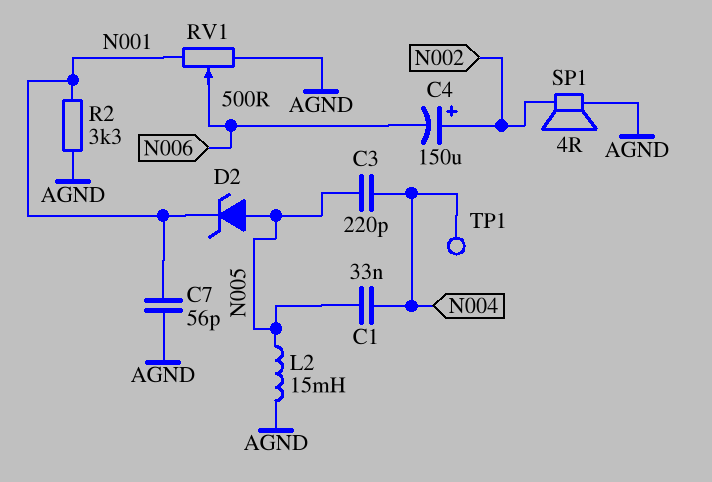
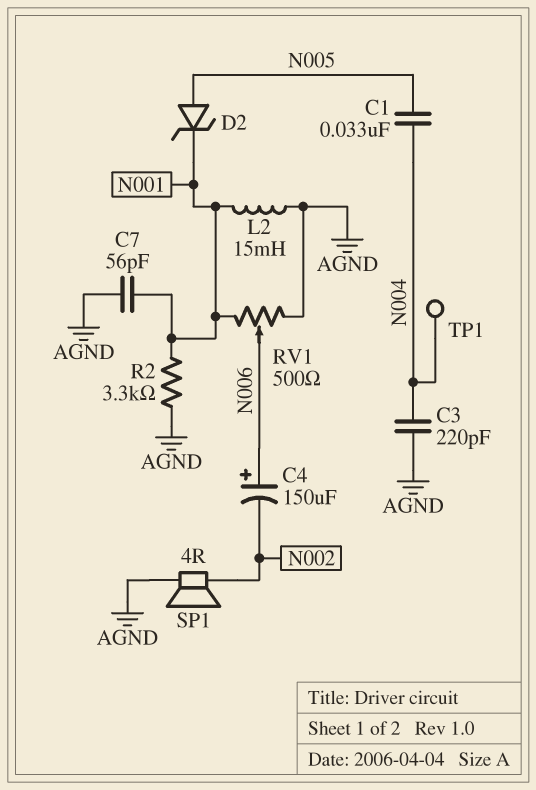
C3: 220pF (N004, N005) -> 220pF (AGND, N004)
C4: 150uF (plus N002, minus N006) -> 150uF (plus N006, minus N002)
L2: 15mH (AGND, N005) -> 15mH (AGND, N001)

